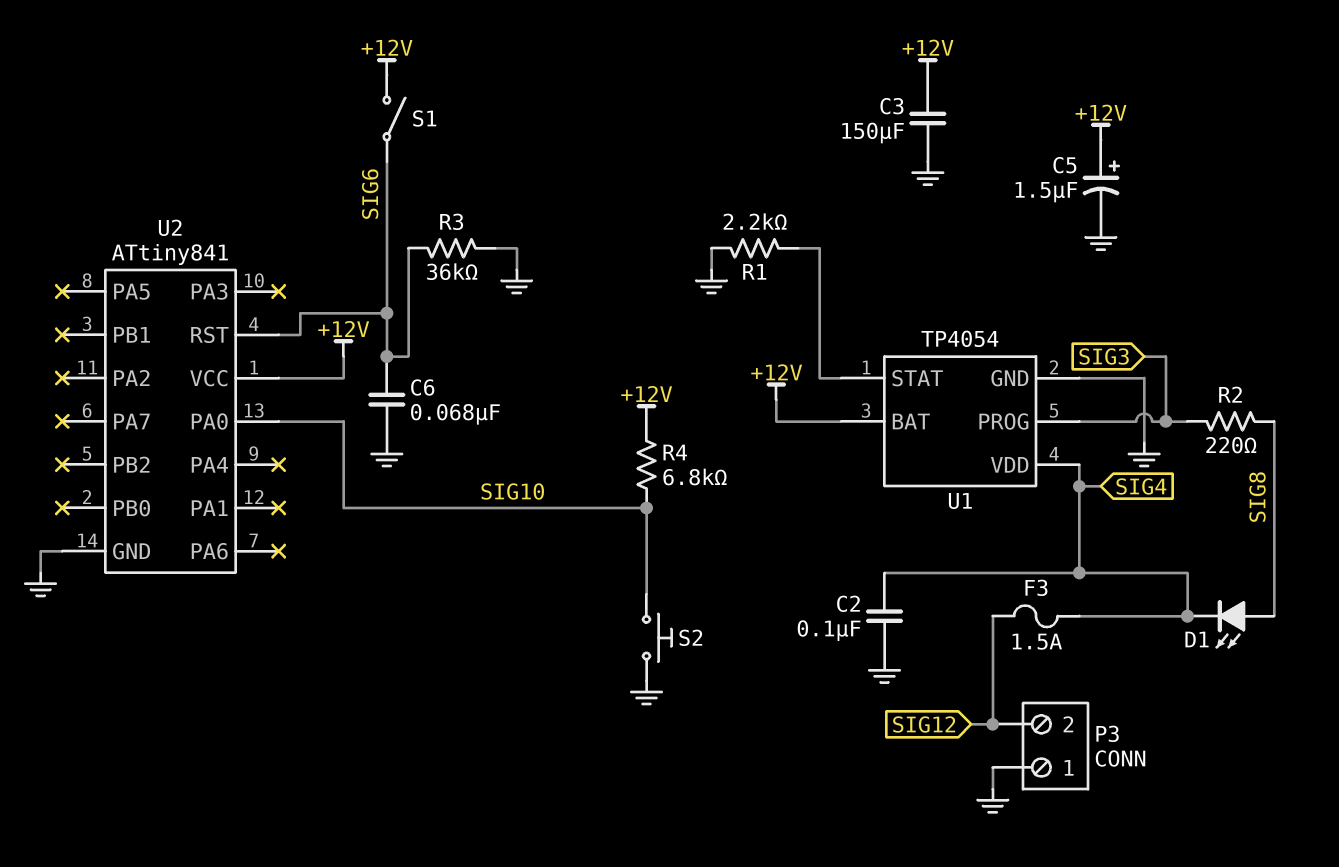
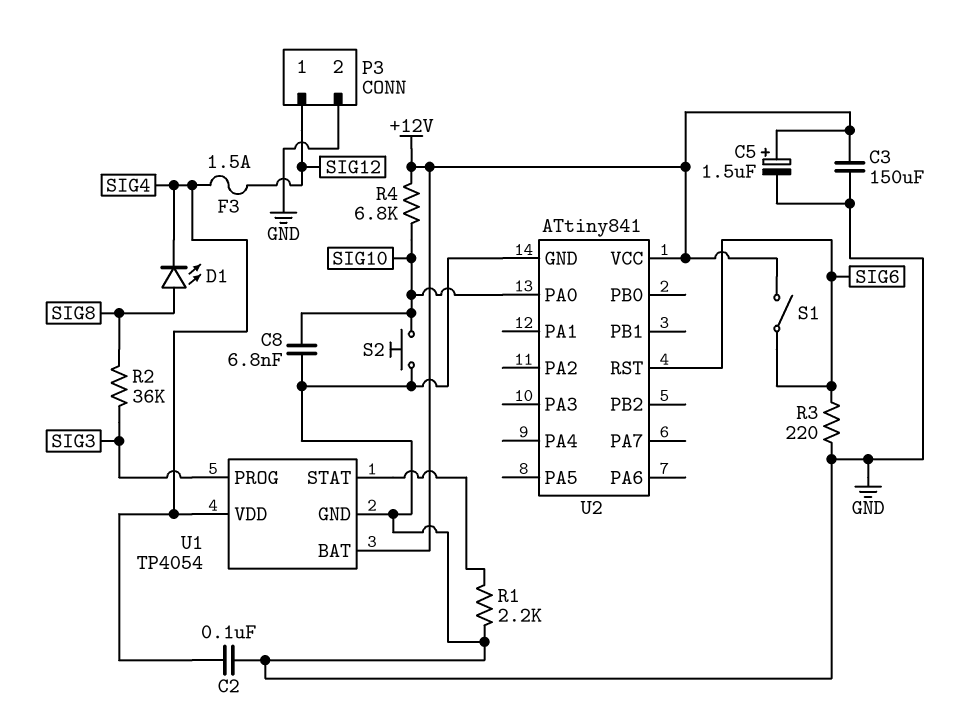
C6: 68nF (GND, SIG6) -> none
C8: none -> 6.8nF (GND, SIG10)
P3 pin 1: GND -> SIG12
P3 pin 2: SIG12 -> GND
R2: 220 (SIG3, SIG8) -> 36k (SIG3, SIG8)
R3: 36k (GND, SIG6) -> 220 (GND, SIG6)

